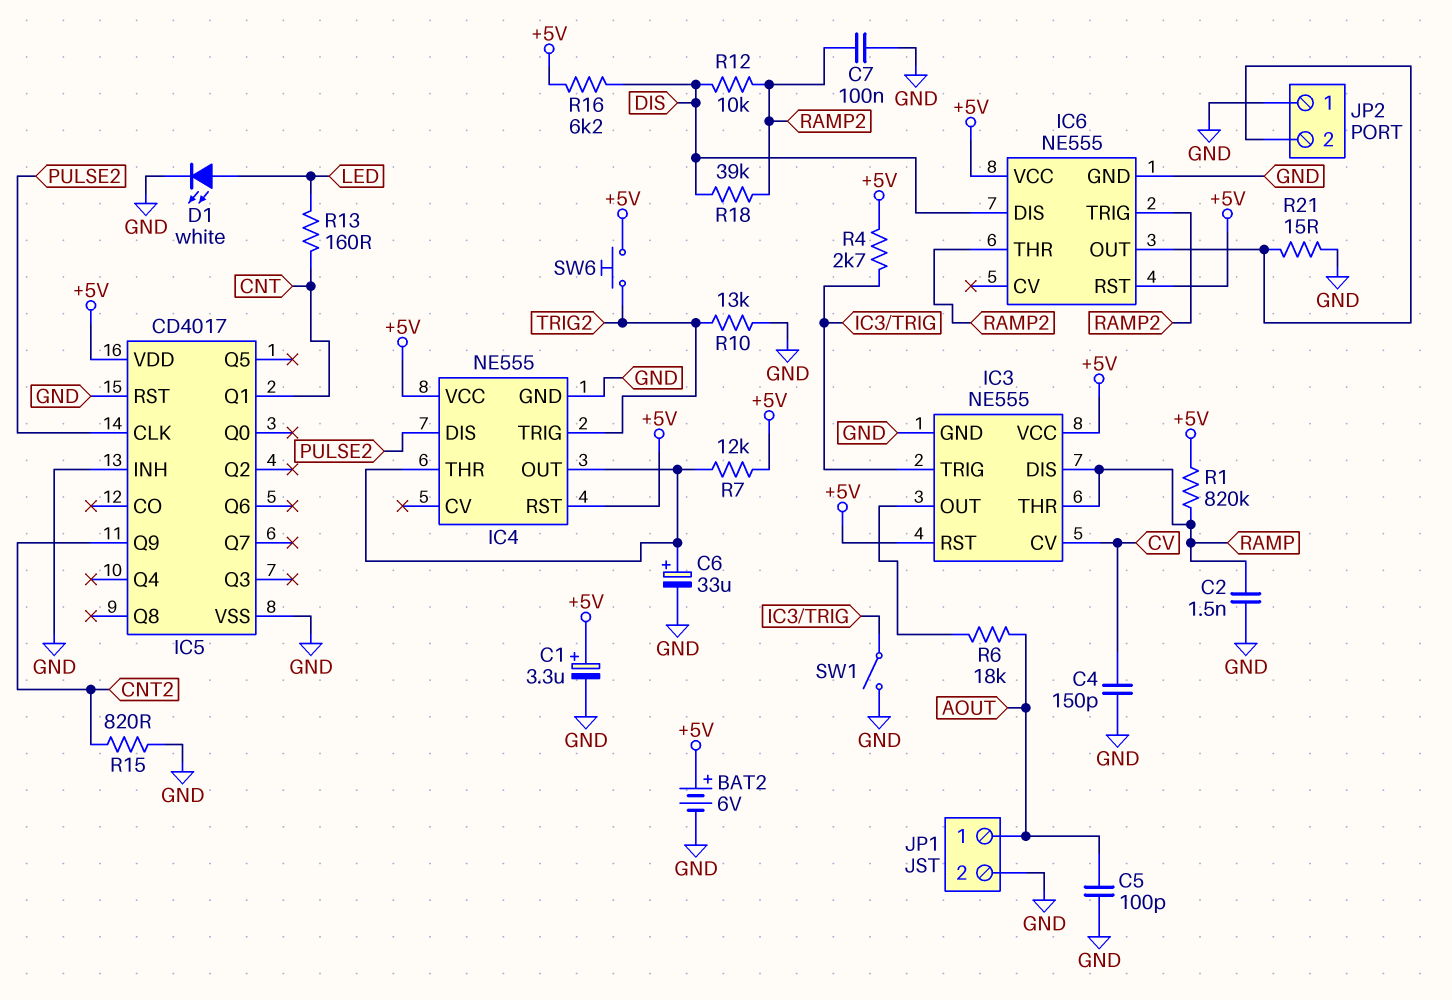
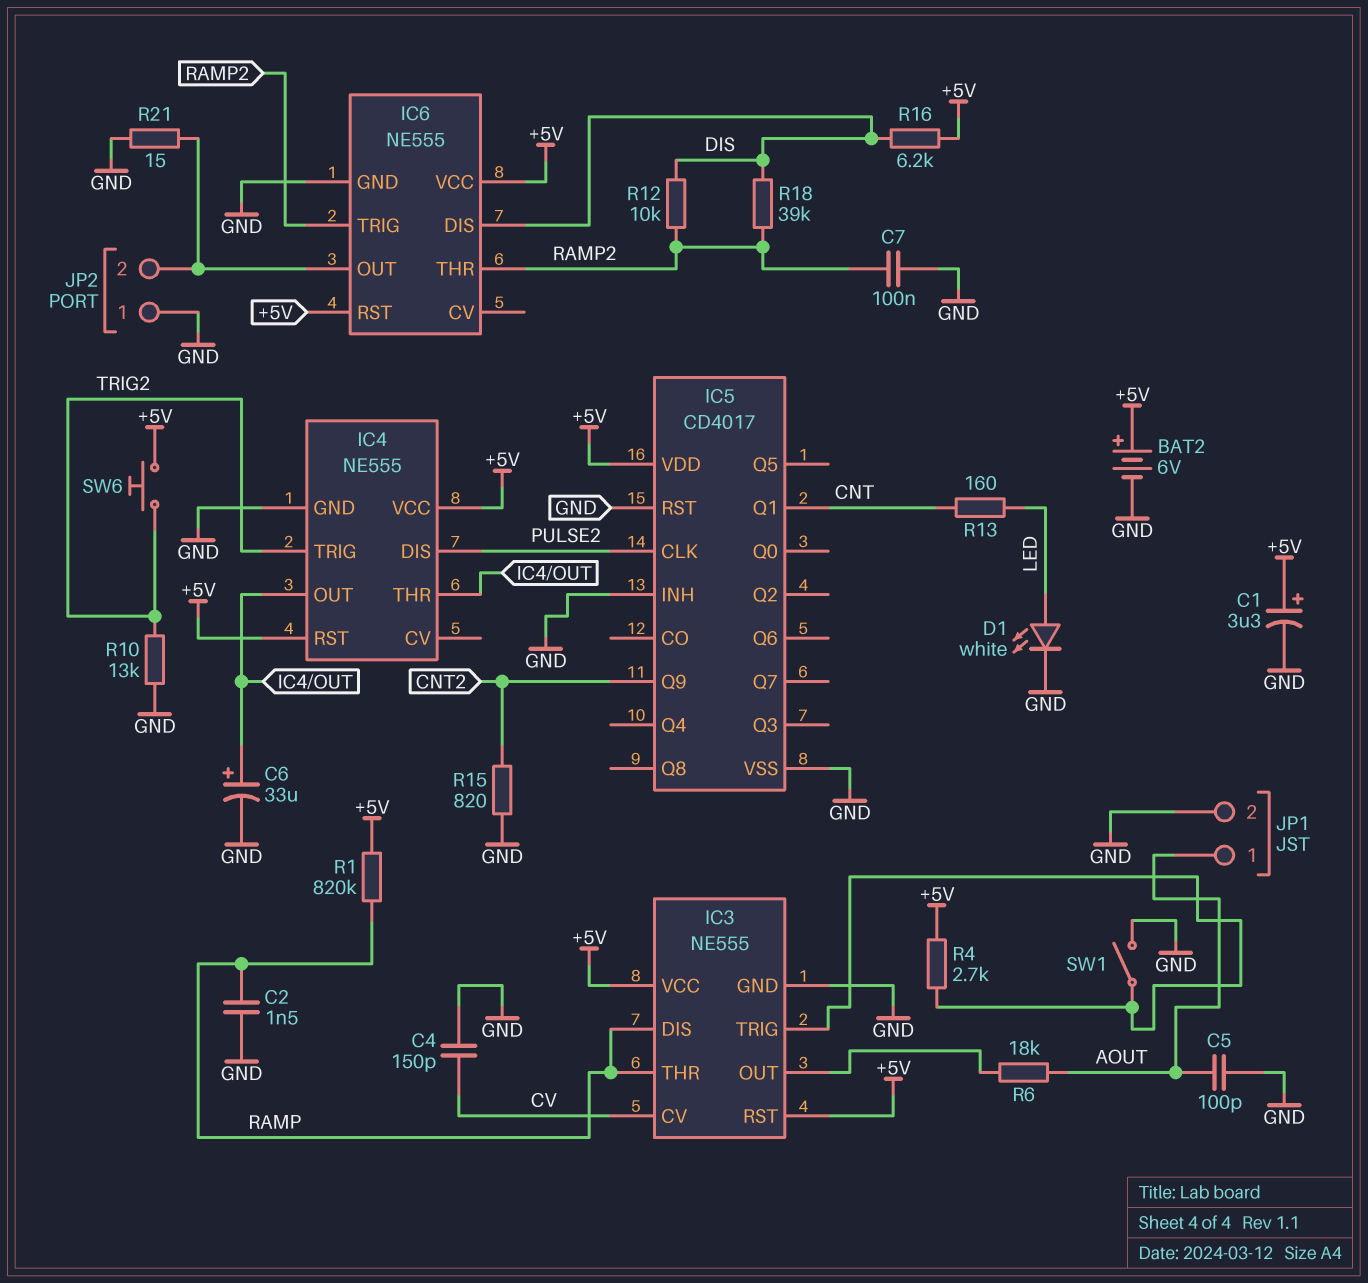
R7: 12k (+5V, IC4/OUT) -> none

